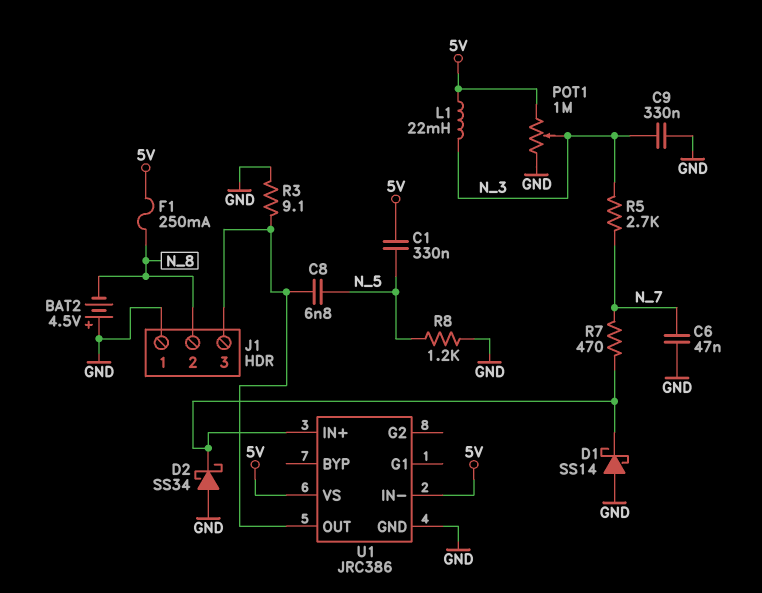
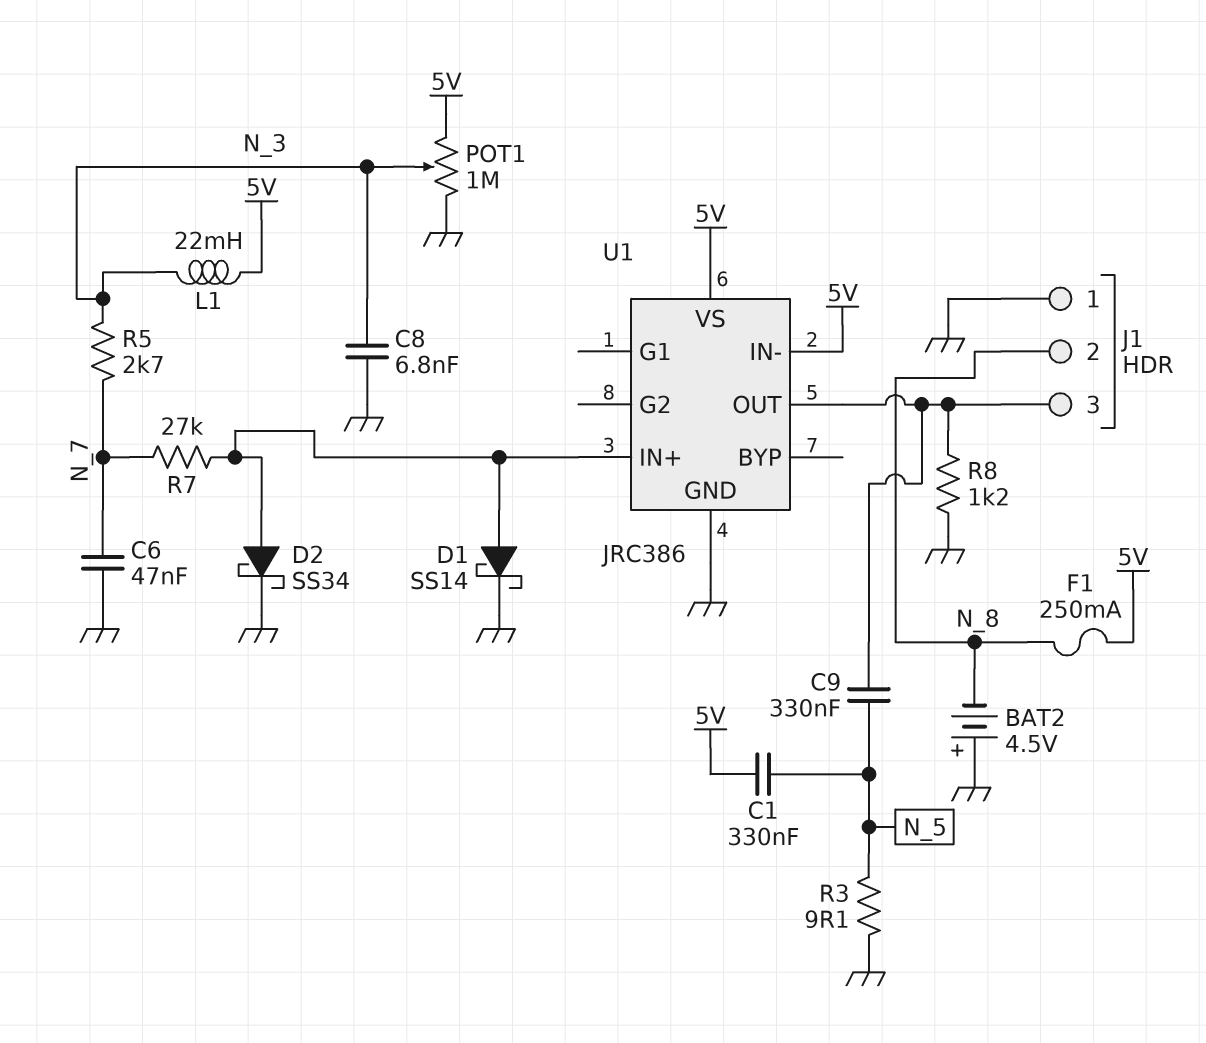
C8: 6.8nF (J1/3, N_5) -> 6.8nF (GND, N_3)
C9: 330nF (GND, N_3) -> 330nF (J1/3, N_5)
D1: schottky SS14 (A GND, K U1/IN+) -> schottky SS14 (A U1/IN+, K GND)
D2: schottky SS34 (A GND, K U1/IN+) -> schottky SS34 (A U1/IN+, K GND)
R3: 9.1 (GND, J1/3) -> 9.1 (GND, N_5)
R7: 470 (N_7, U1/IN+) -> 27k (N_7, U1/IN+)
R8: 1.2k (GND, N_5) -> 1.2k (GND, J1/3)

